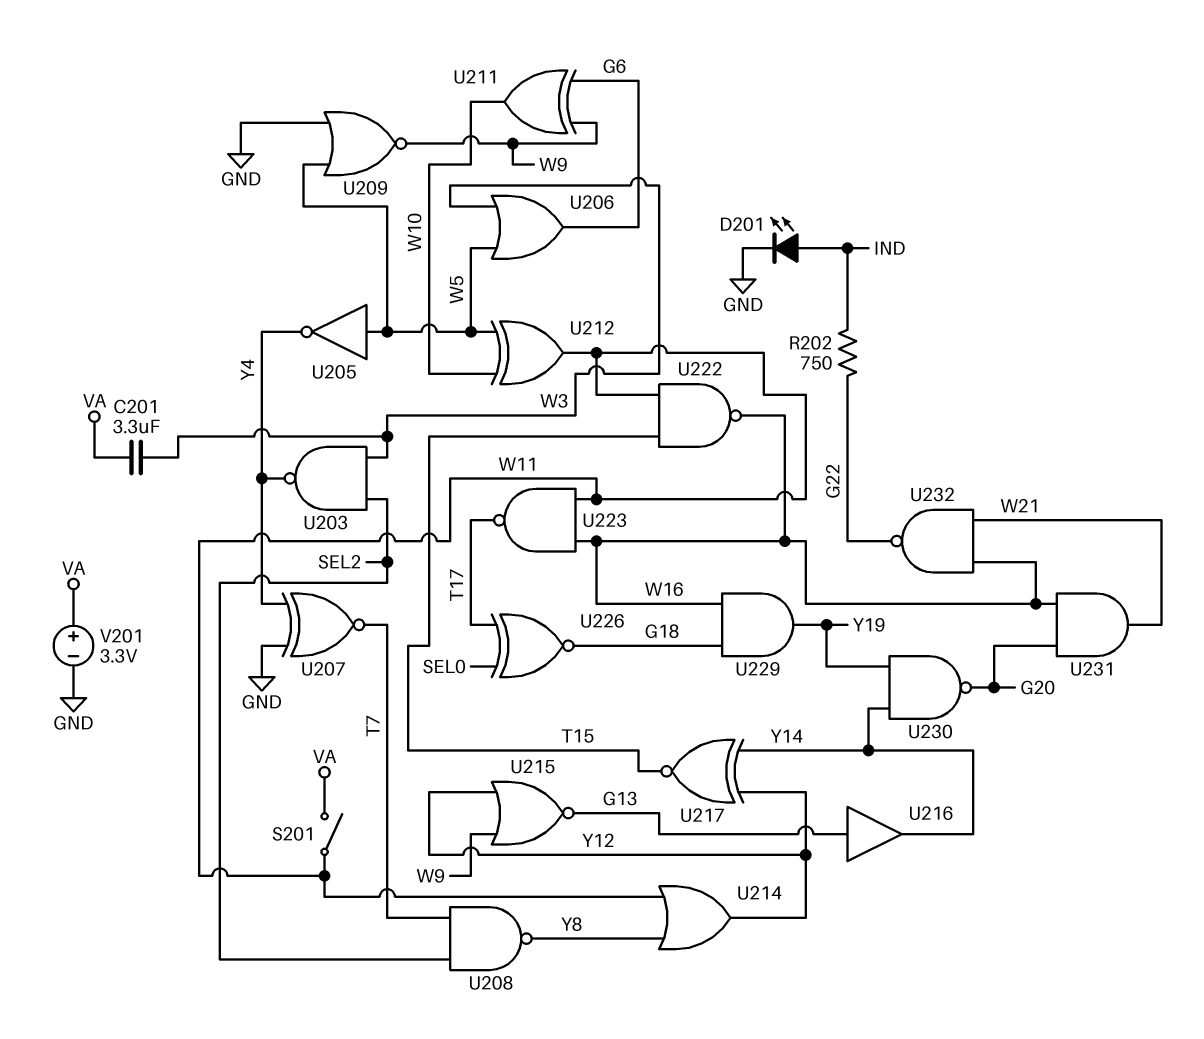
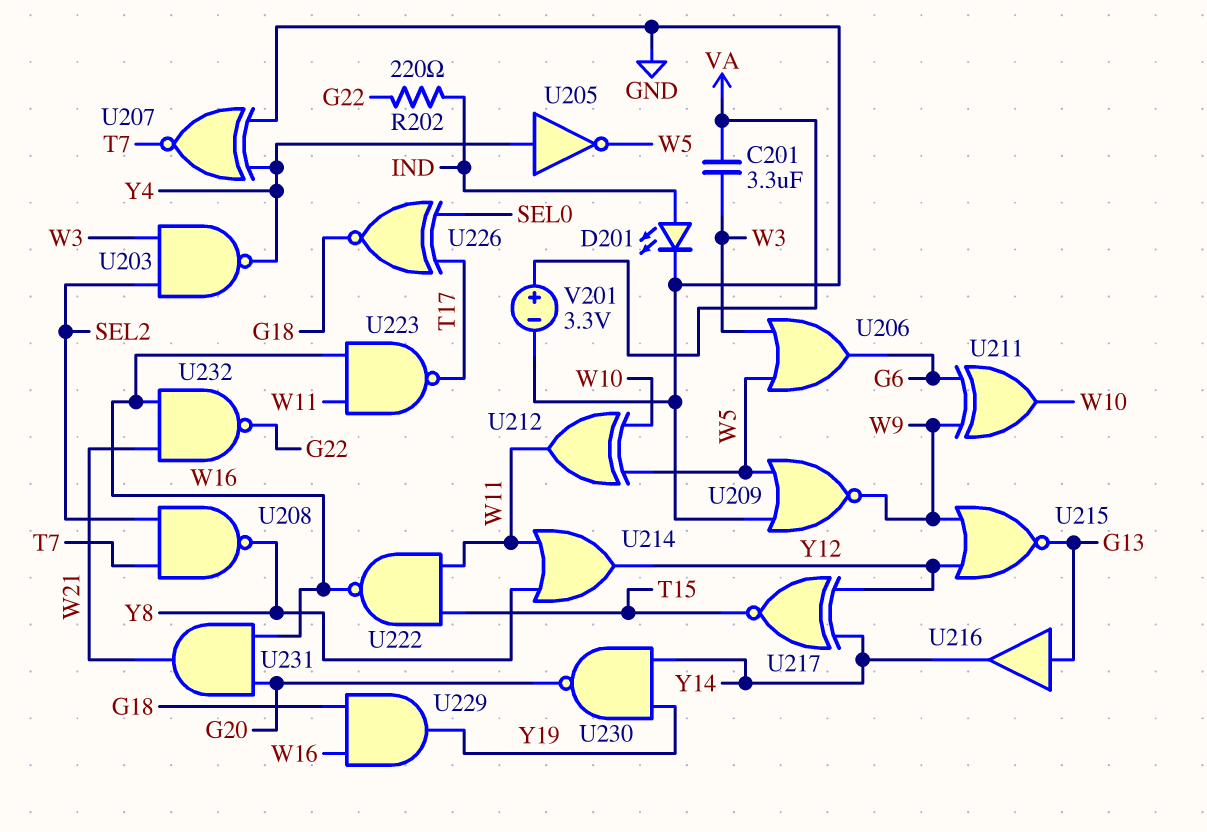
R202: 750 (G22, IND) -> 220 (G22, IND)
S201: switch (VA, W11) -> none
U205: NOT (in W5, out Y4) -> NOT (in Y4, out W5)

